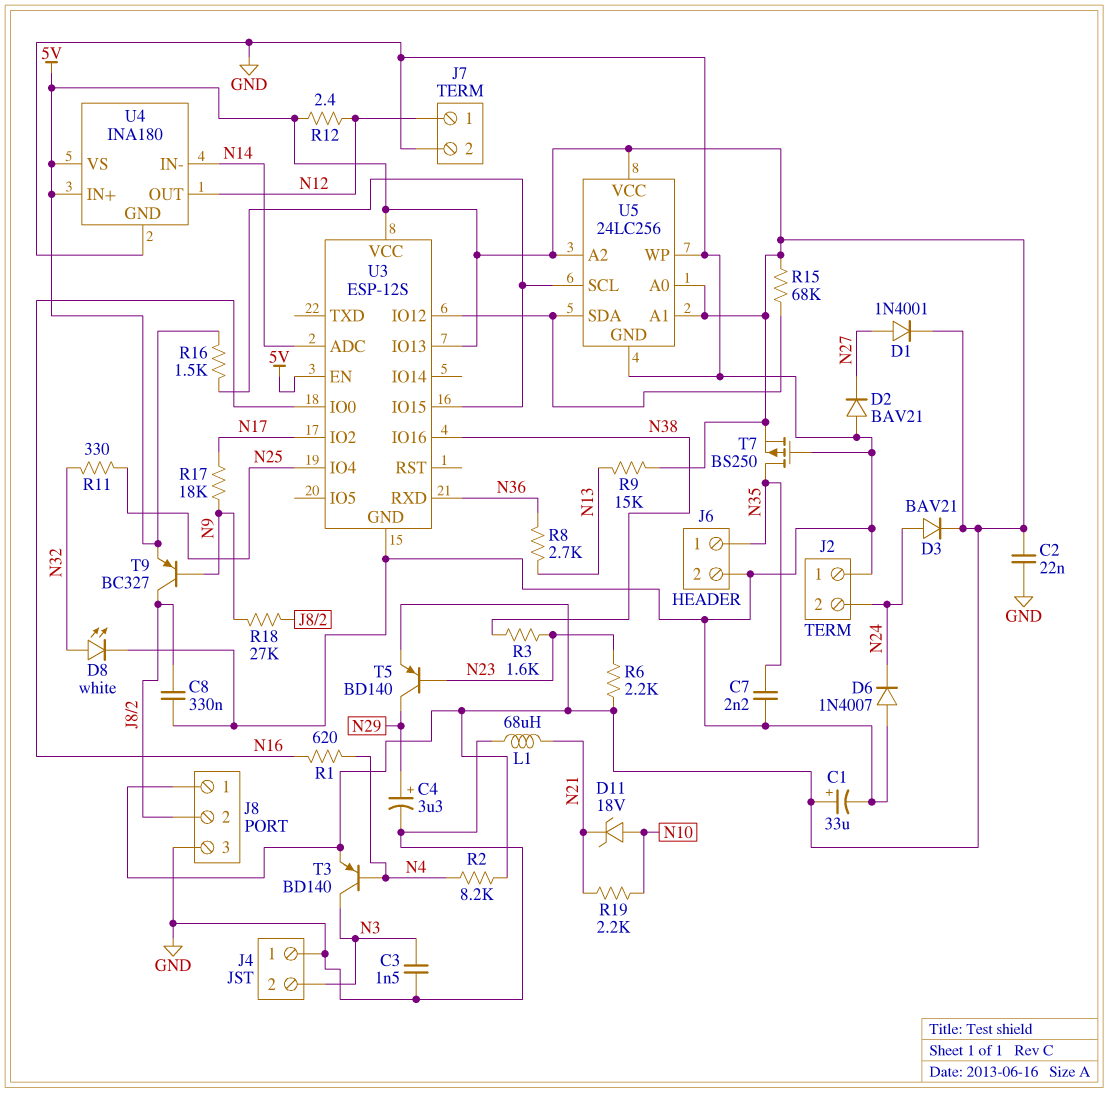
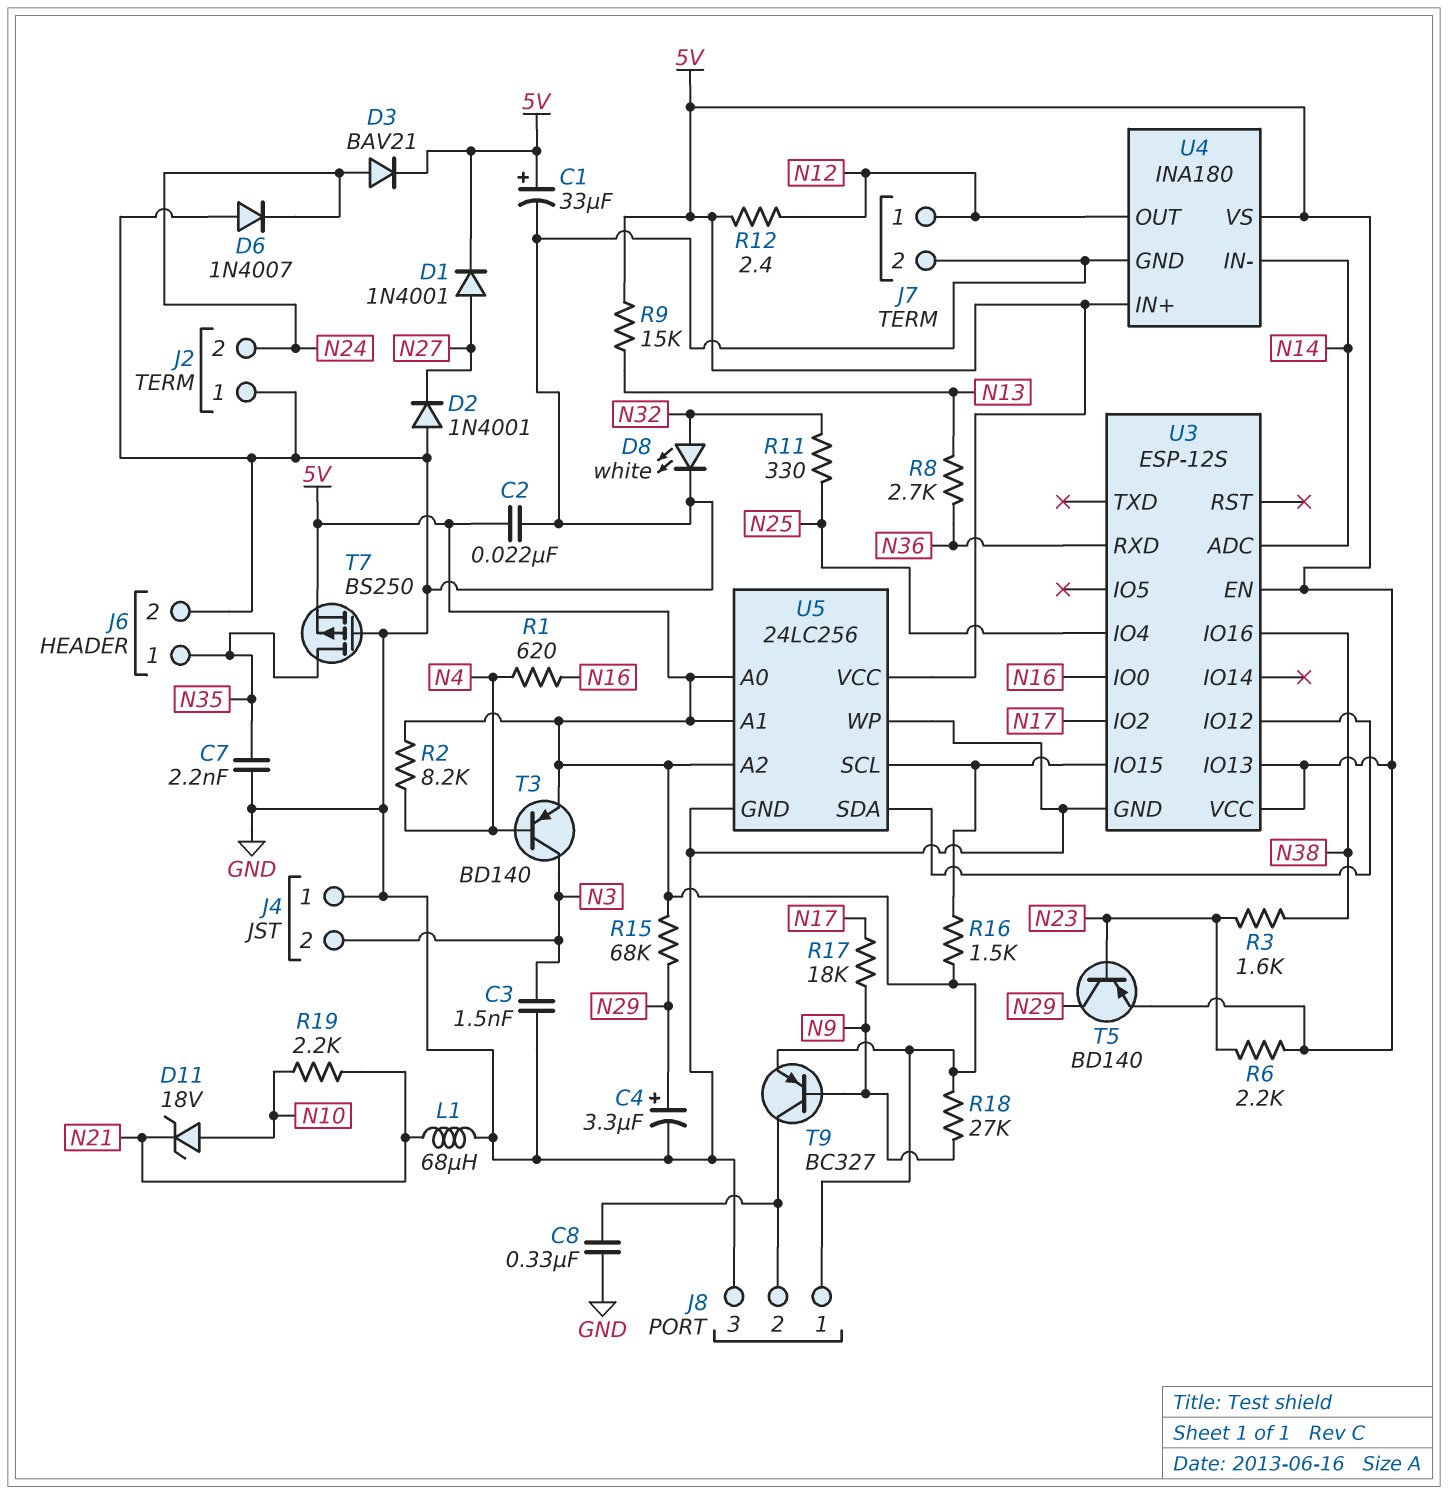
D2: diode BAV21 (A GND, K N27) -> diode 1N4001 (A GND, K N27)
R15: 68k (5V, U3/IO12) -> 68k (5V, N29)
R18: 27k (J8/2, N9) -> 27k (5V, N9)

